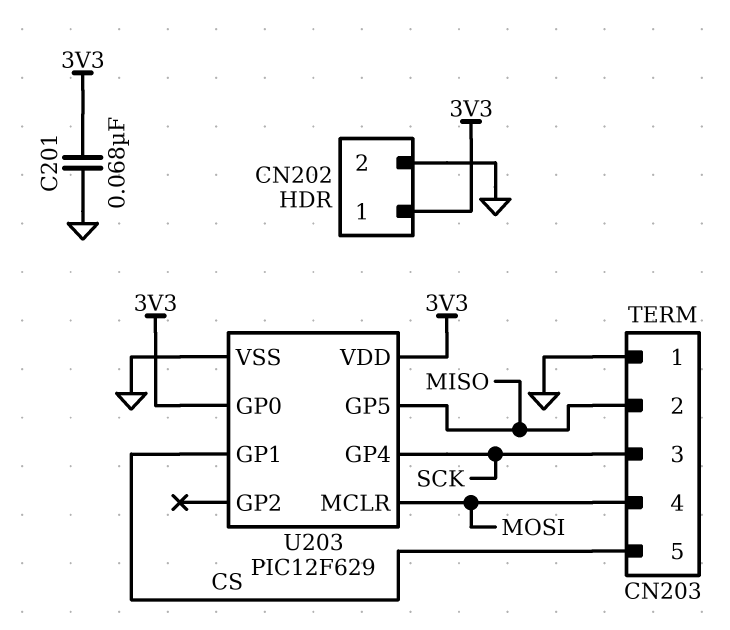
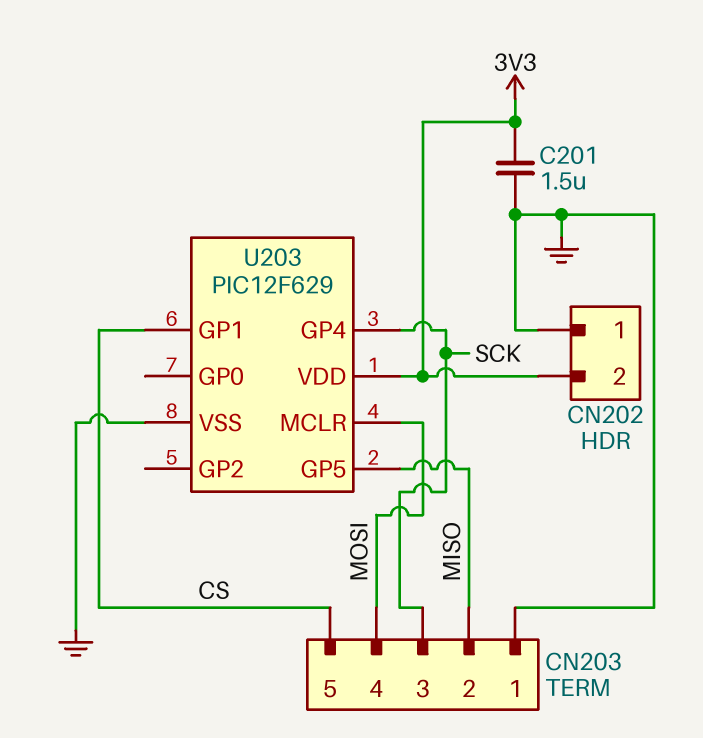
C201: 68nF (3V3, GND) -> 1.5uF (3V3, GND)
CN202 pin 1: 3V3 -> GND
CN202 pin 2: GND -> 3V3
U203 pin GP0: 3V3 -> none

